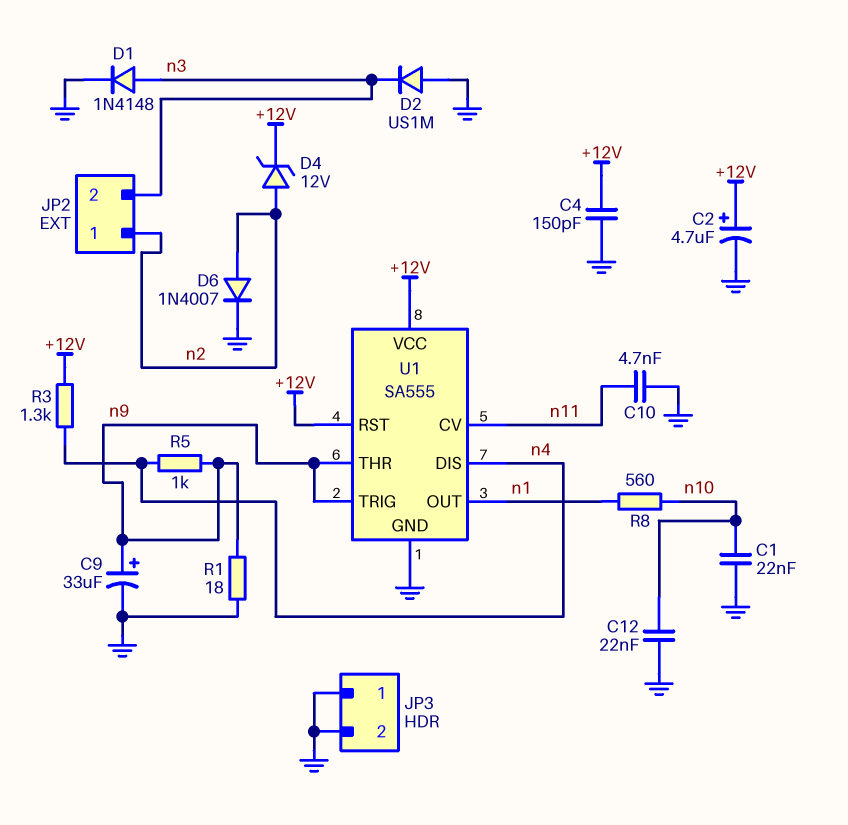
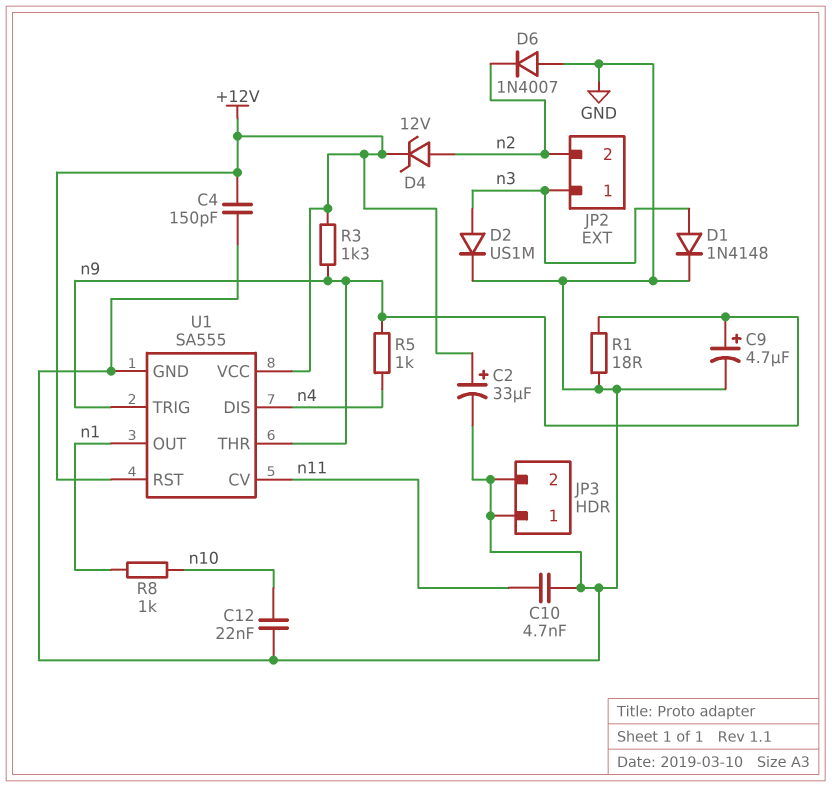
C1: 22nF (GND, n10) -> none
C2: 4.7uF (plus +12V, minus GND) -> 33uF (plus +12V, minus GND)
C9: 33uF (plus n9, minus GND) -> 4.7uF (plus n9, minus GND)
D2: diode US1M (A GND, K n3) -> diode US1M (A n3, K GND)
D6: diode 1N4007 (A n2, K GND) -> diode 1N4007 (A GND, K n2)
JP2 pin 1: n2 -> n3
JP2 pin 2: n3 -> n2
R3: 1.3k (+12V, n4) -> 1.3k (+12V, n9)
R8: 560 (n1, n10) -> 1k (n1, n10)

